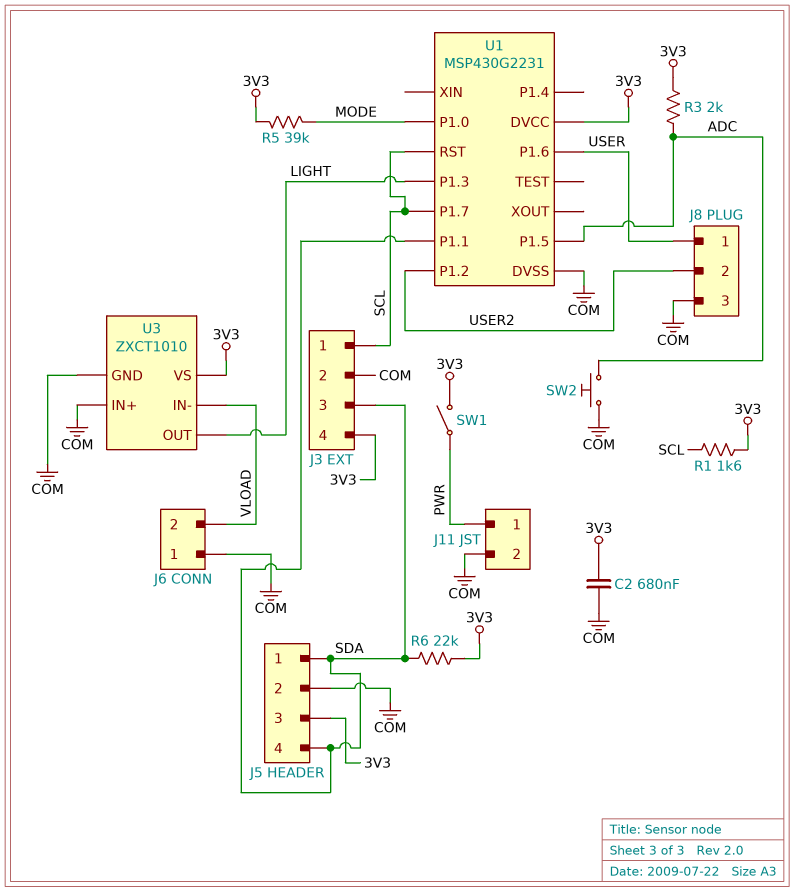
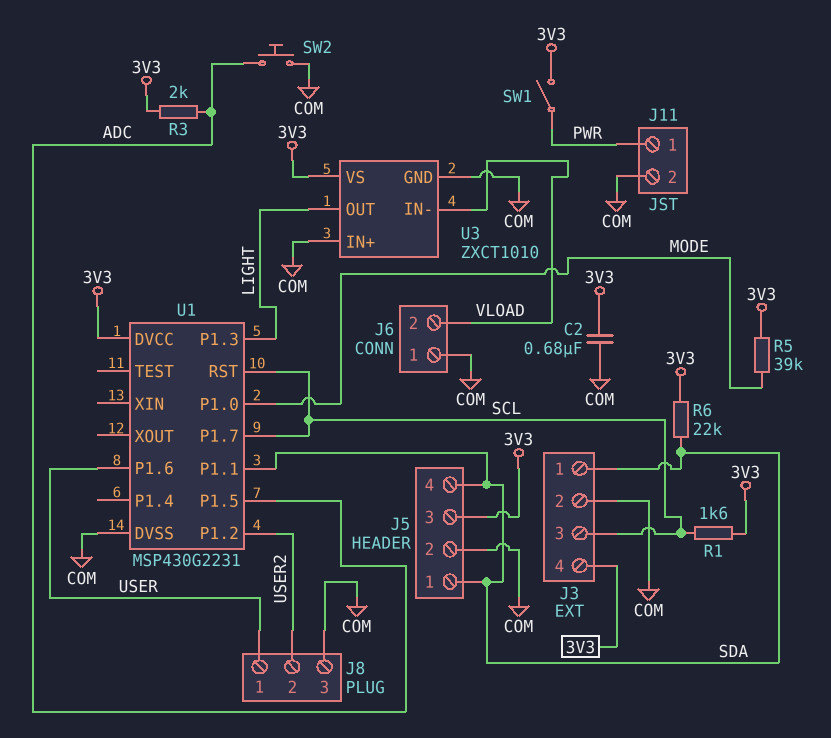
J3 pin 1: SCL -> SDA
J3 pin 3: SDA -> SCL

